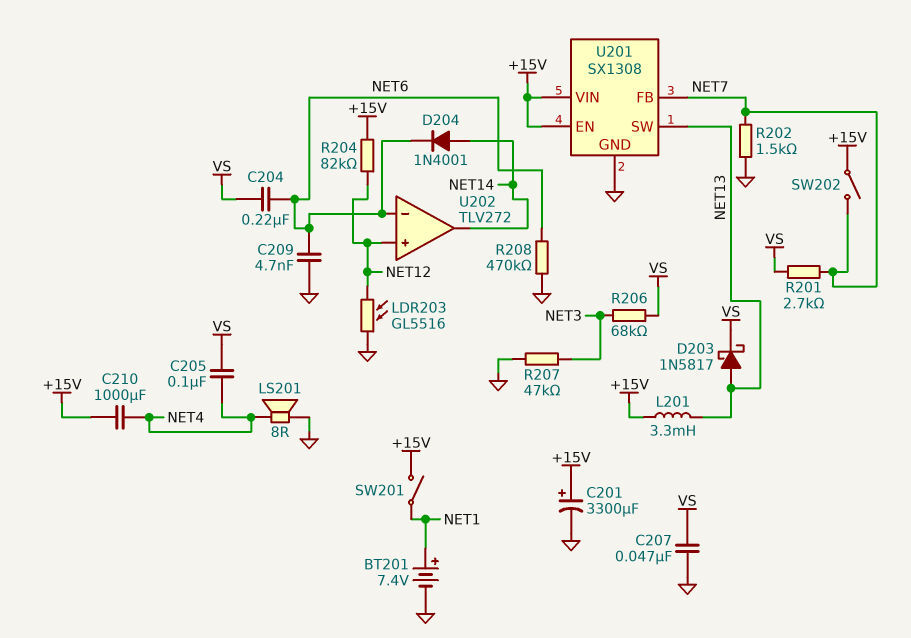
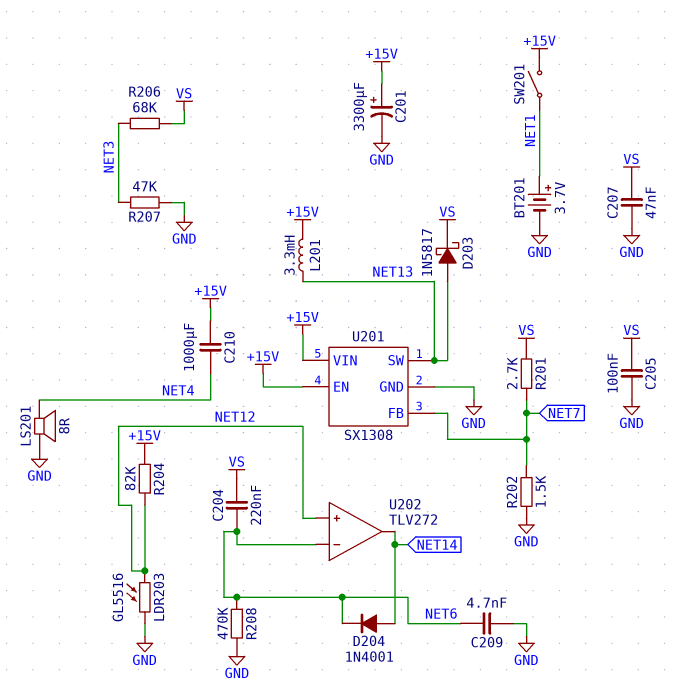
BT201: 7.4V (plus NET1, minus GND) -> 3.7V (plus NET1, minus GND)
C205: 100nF (NET4, VS) -> 100nF (GND, VS)
SW202: switch (+15V, NET7) -> none

